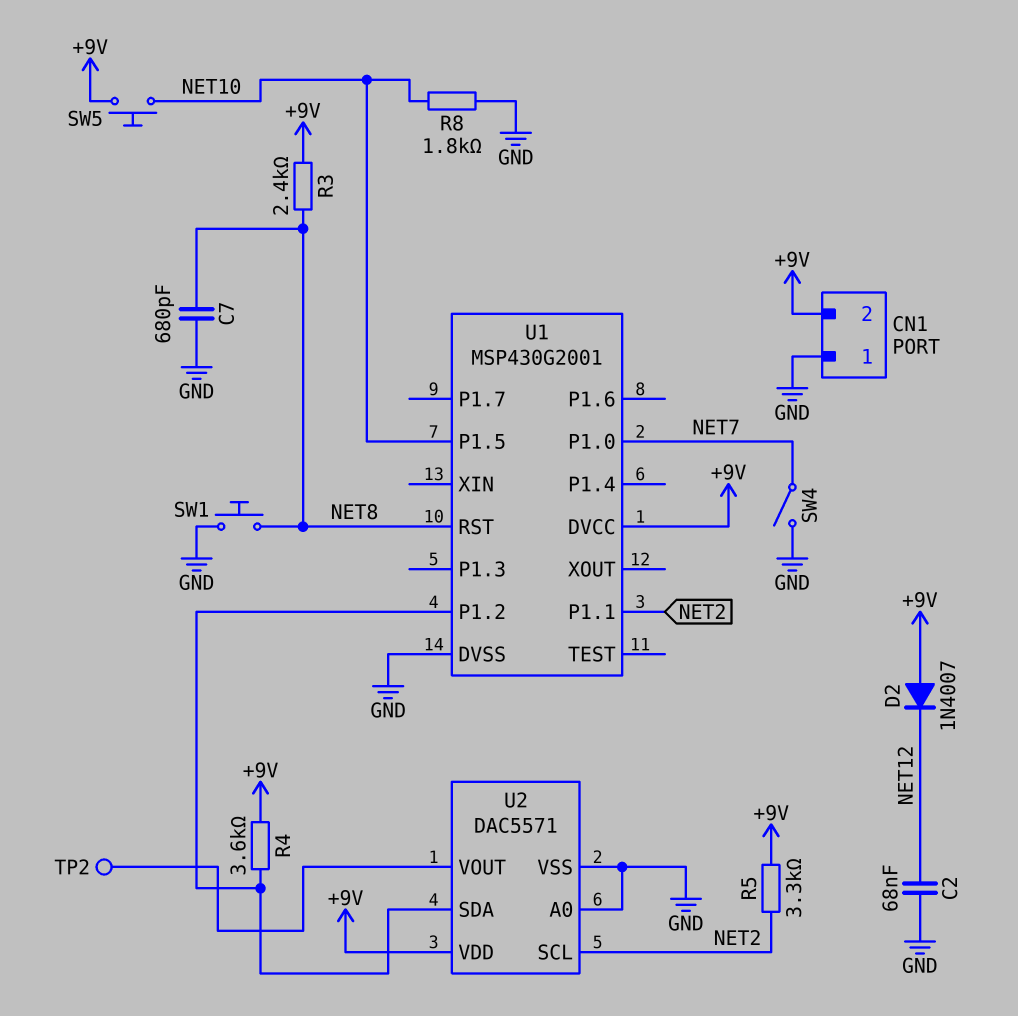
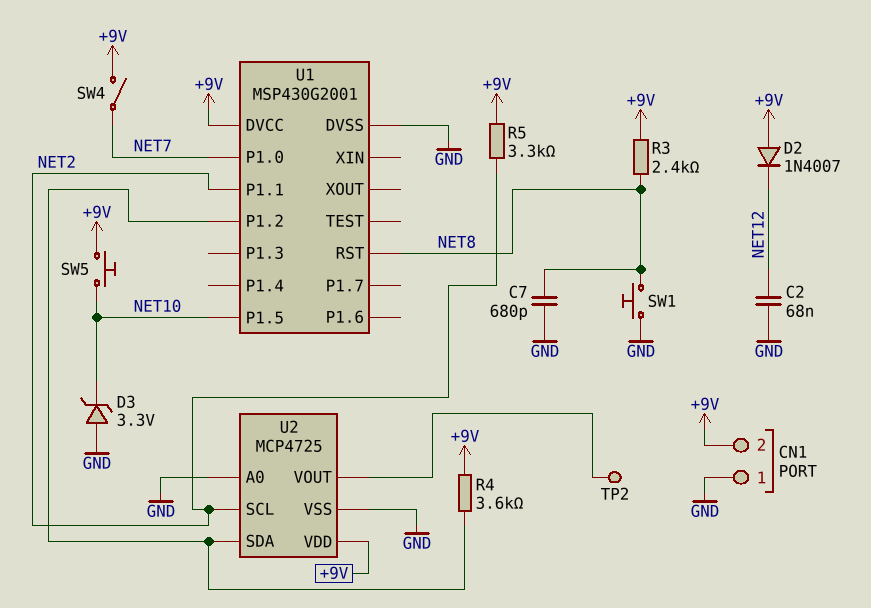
D3: none -> zener 3.3V (A GND, K NET10)
R8: 1.8k (GND, NET10) -> none
SW4: switch (GND, NET7) -> switch (+9V, NET7)
U2: DAC5571 -> MCP4725

